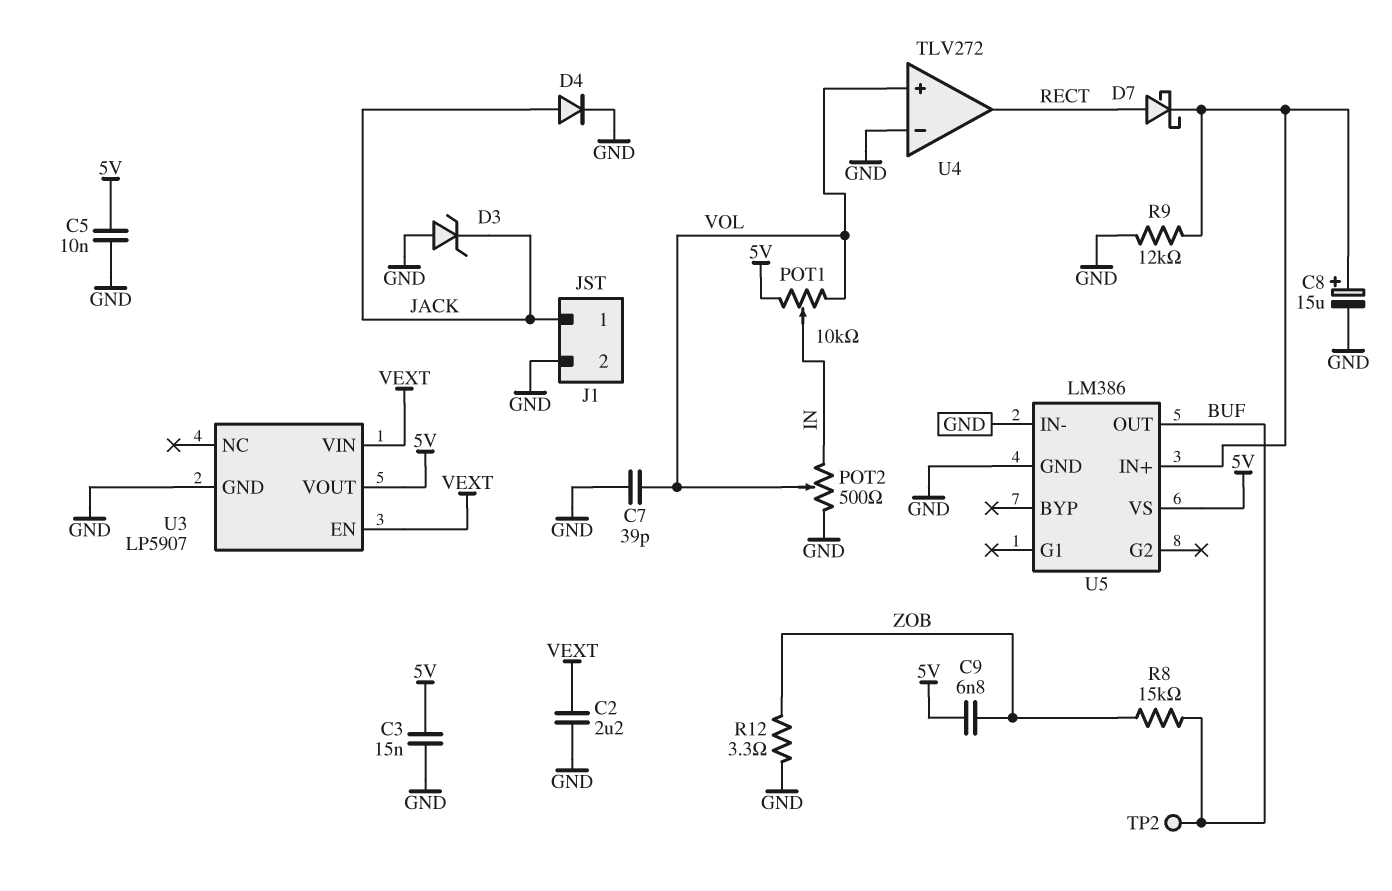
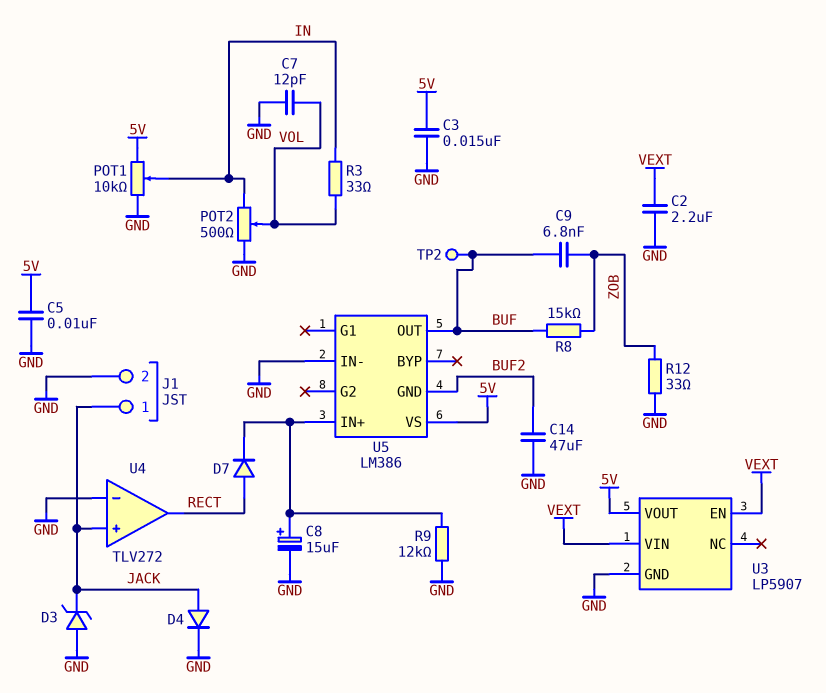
C7: 39pF (GND, VOL) -> 12pF (GND, VOL)
C9: 6.8nF (5V, ZOB) -> 6.8nF (BUF, ZOB)
C14: none -> 47uF (BUF2, GND)
D7: schottky (A RECT, K U5/IN+) -> diode (A RECT, K U5/IN+)
POT1: 10k (5V, VOL, wiper IN) -> 10k (5V, GND, wiper IN)
R3: none -> 33 (IN, VOL)
R12: 3.3 (GND, ZOB) -> 33 (GND, ZOB)
U4 pin in+: VOL -> JACK
U5 pin GND: GND -> BUF2

